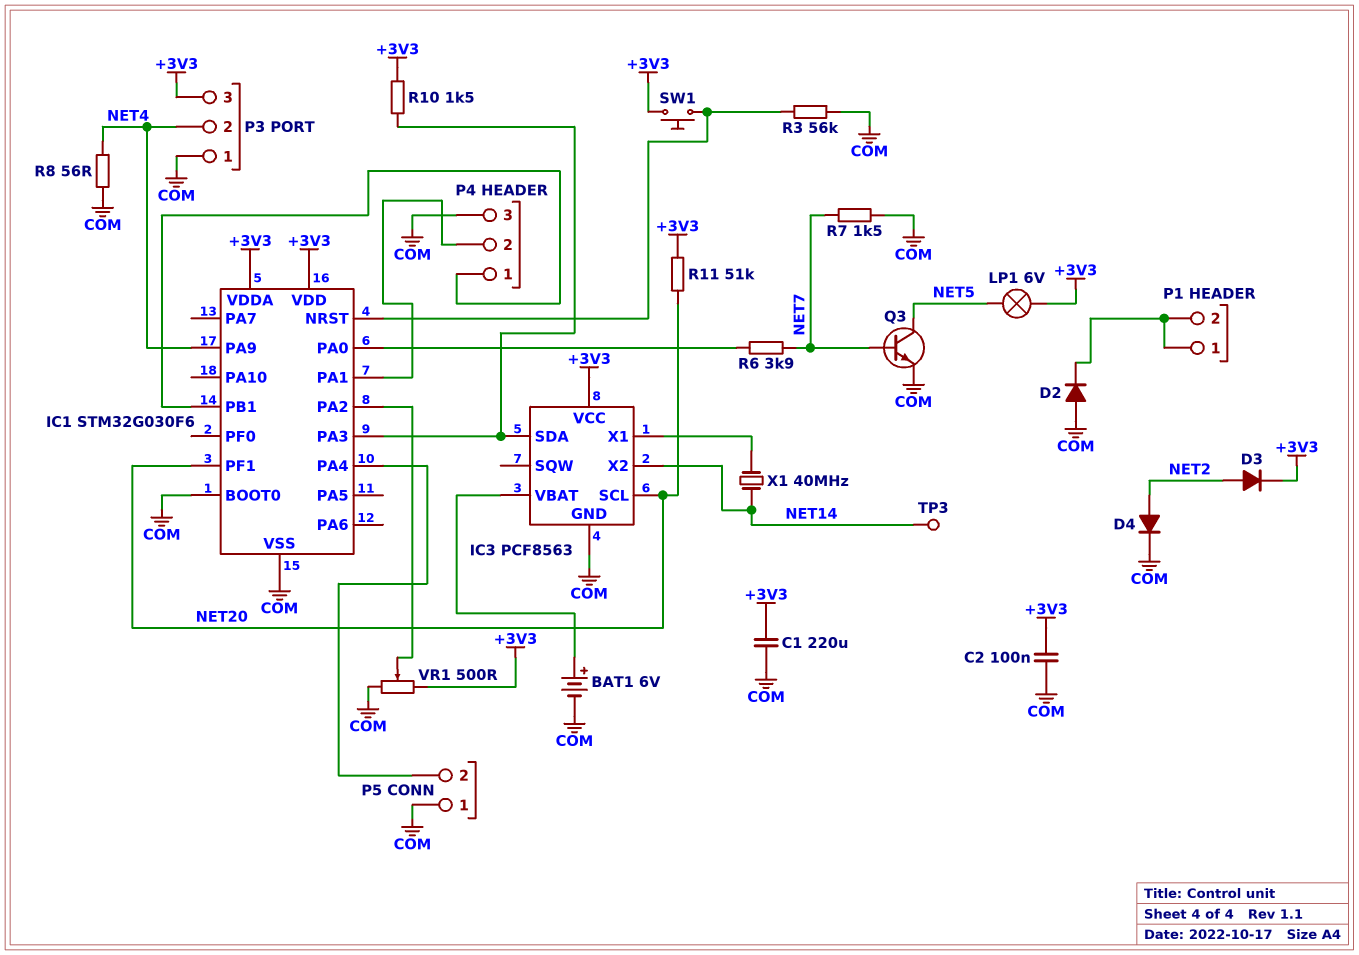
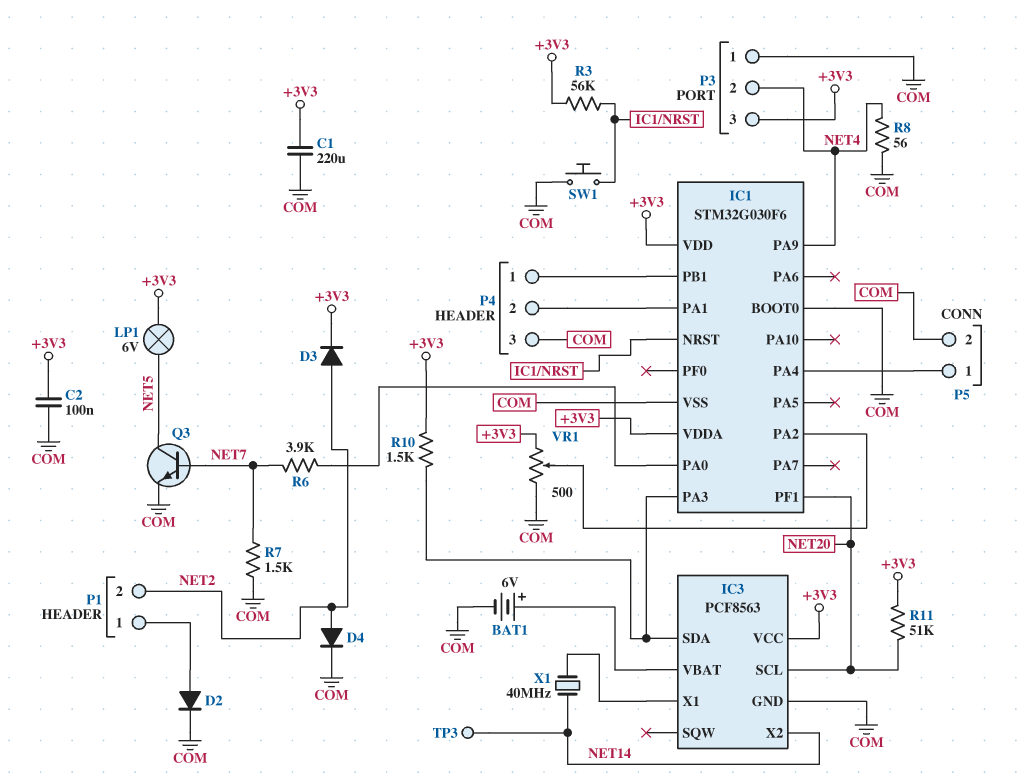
D2: diode (A COM, K P1/1) -> diode (A P1/1, K COM)
P1 pin 2: P1/1 -> NET2
P5 pin 1: COM -> IC1/PA4
P5 pin 2: IC1/PA4 -> COM
R3: 56k (COM, IC1/NRST) -> 56k (+3V3, IC1/NRST)
SW1: button (+3V3, IC1/NRST) -> button (COM, IC1/NRST)

